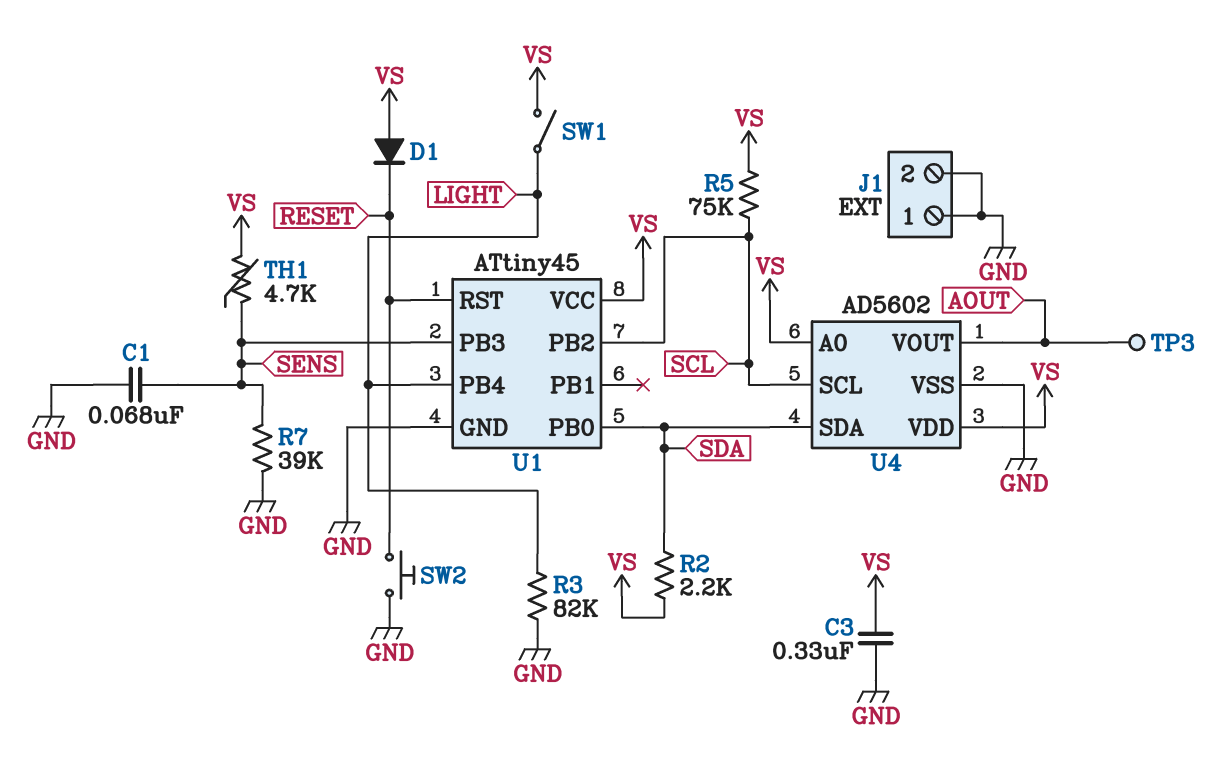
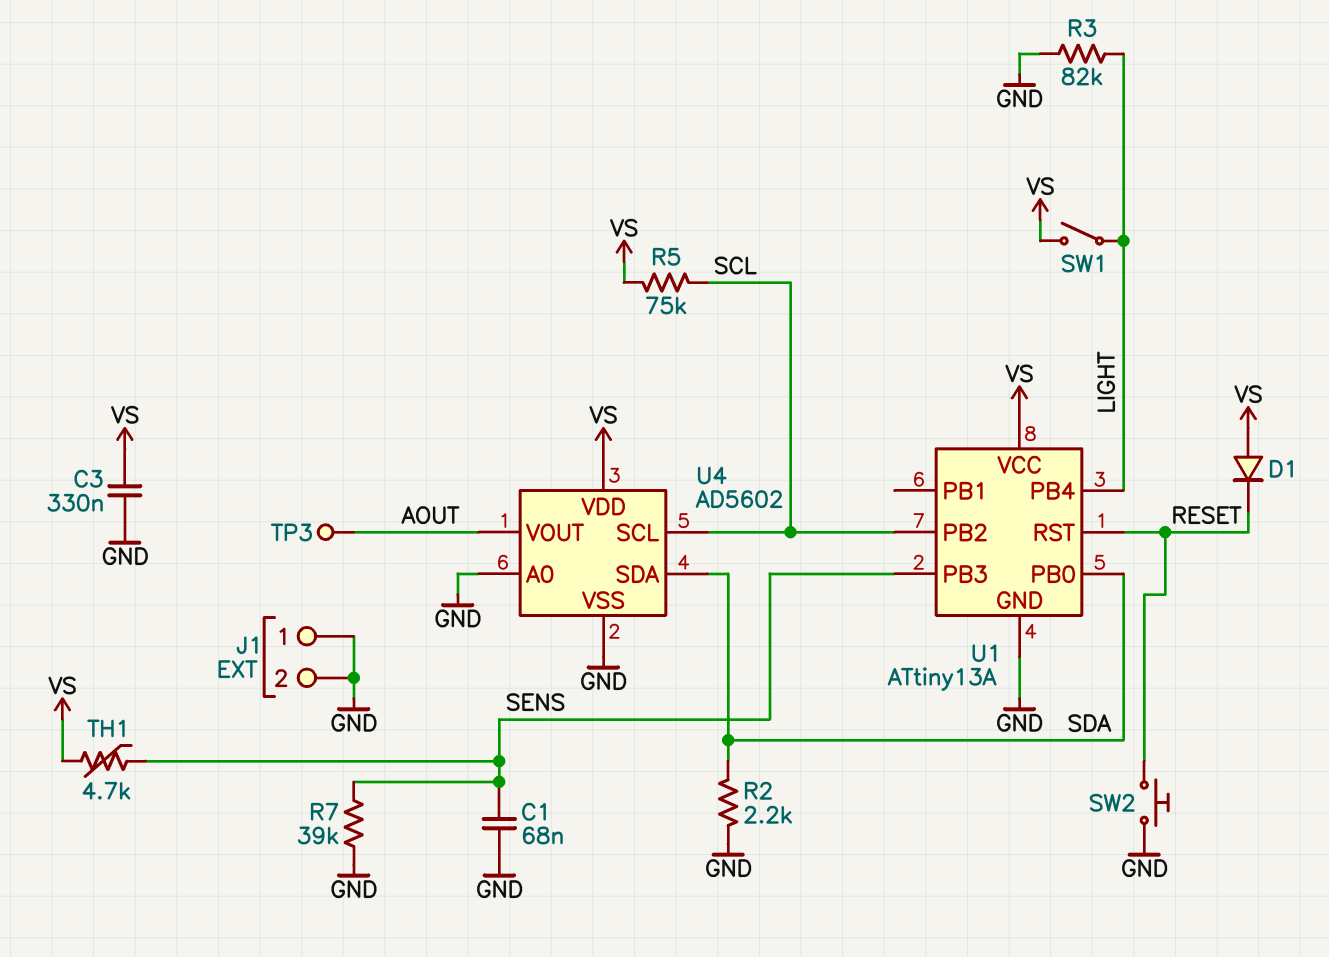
R2: 2.2k (SDA, VS) -> 2.2k (GND, SDA)
U1: ATtiny45 -> ATtiny13A
U4 pin A0: VS -> GND

